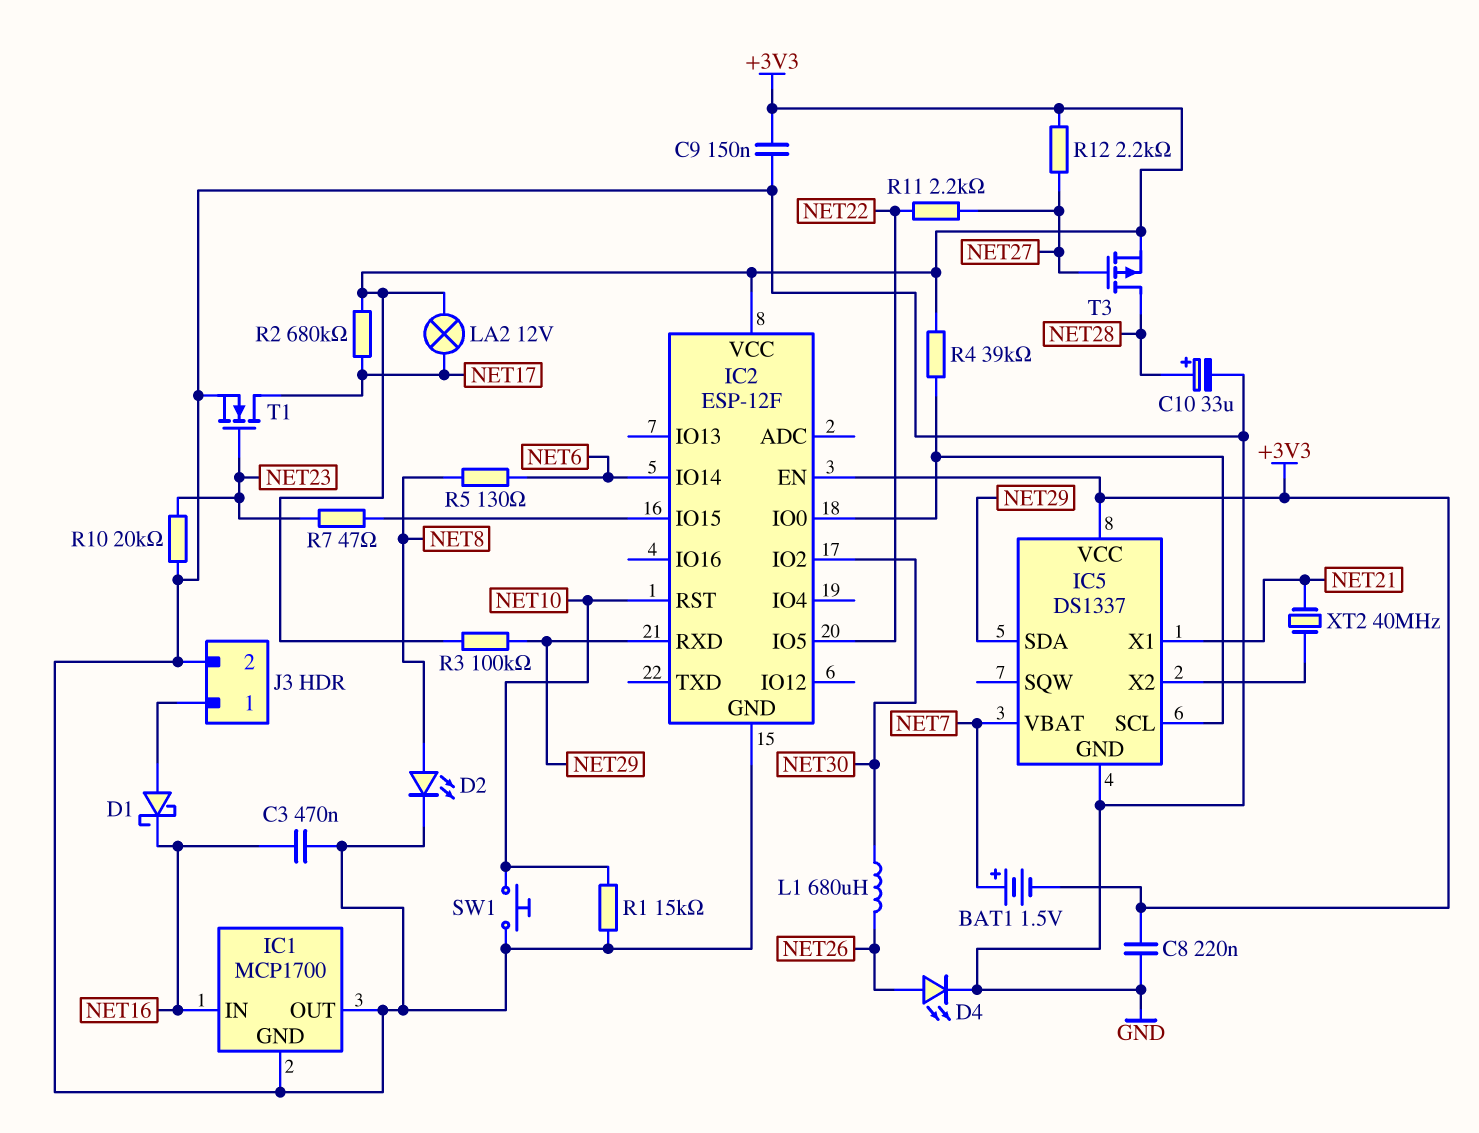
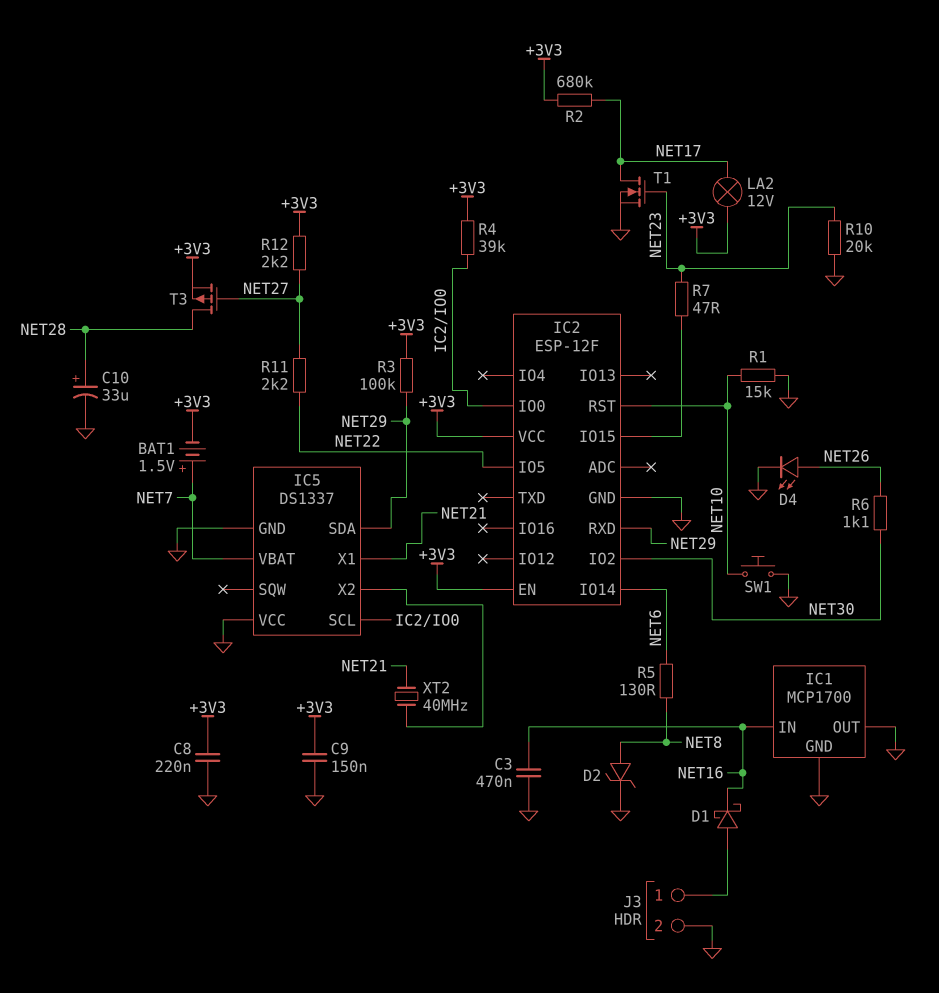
D2: LED (A NET8, K GND) -> zener (A NET8, K GND)
IC5 pin VCC: +3V3 -> GND
L1: 680uH (NET26, NET30) -> none
R6: none -> 1.1k (NET26, NET30)

